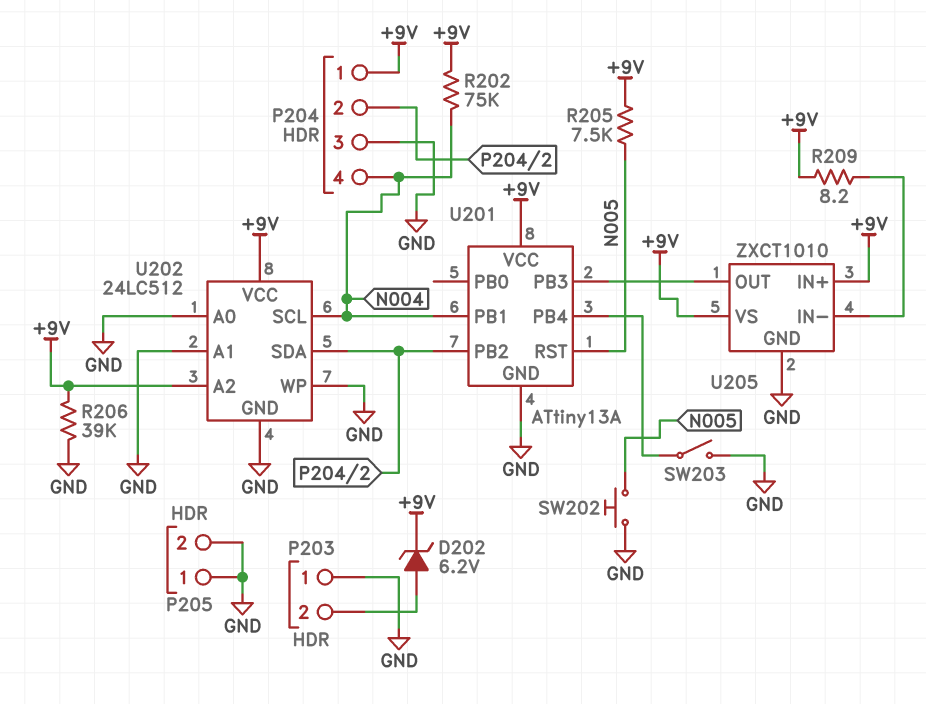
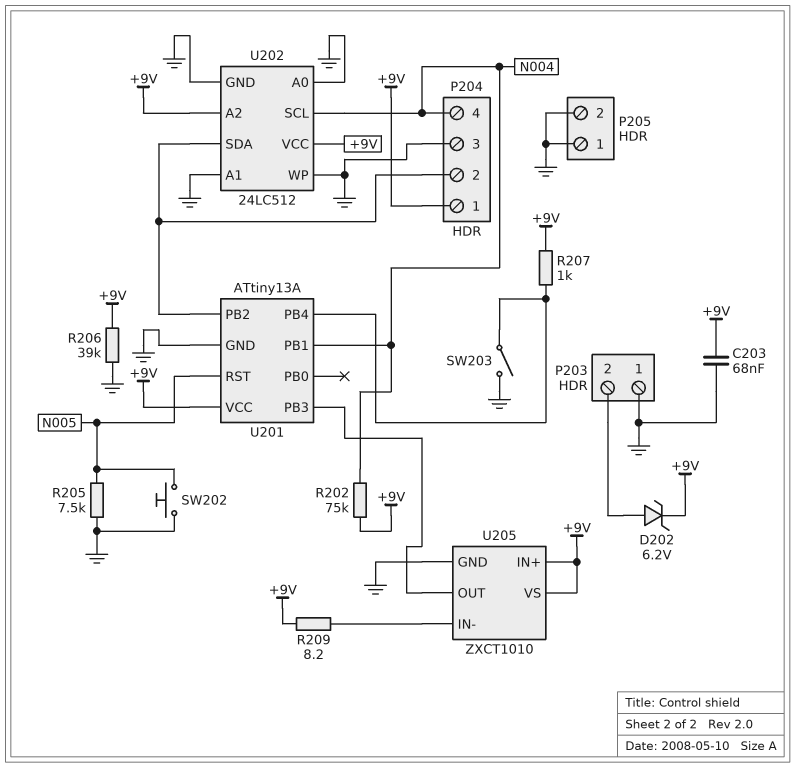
C203: none -> 68nF (+9V, GND)
R205: 7.5k (+9V, N005) -> 7.5k (GND, N005)
R207: none -> 1k (+9V, U201/PB4)

